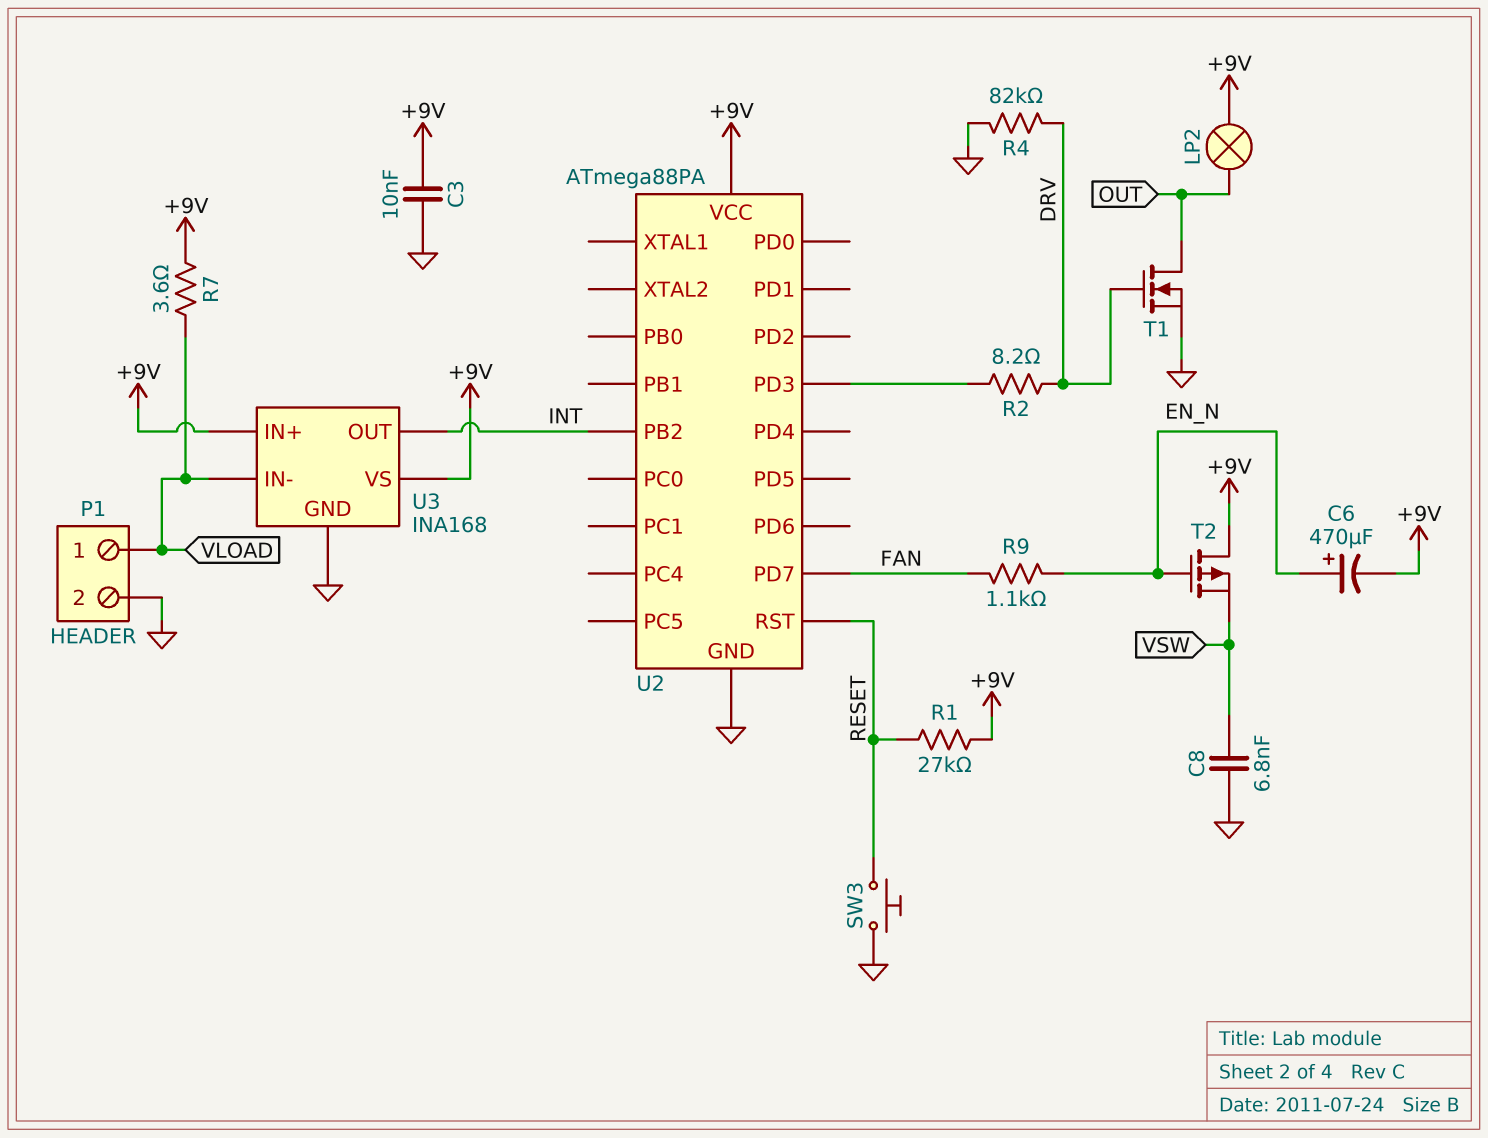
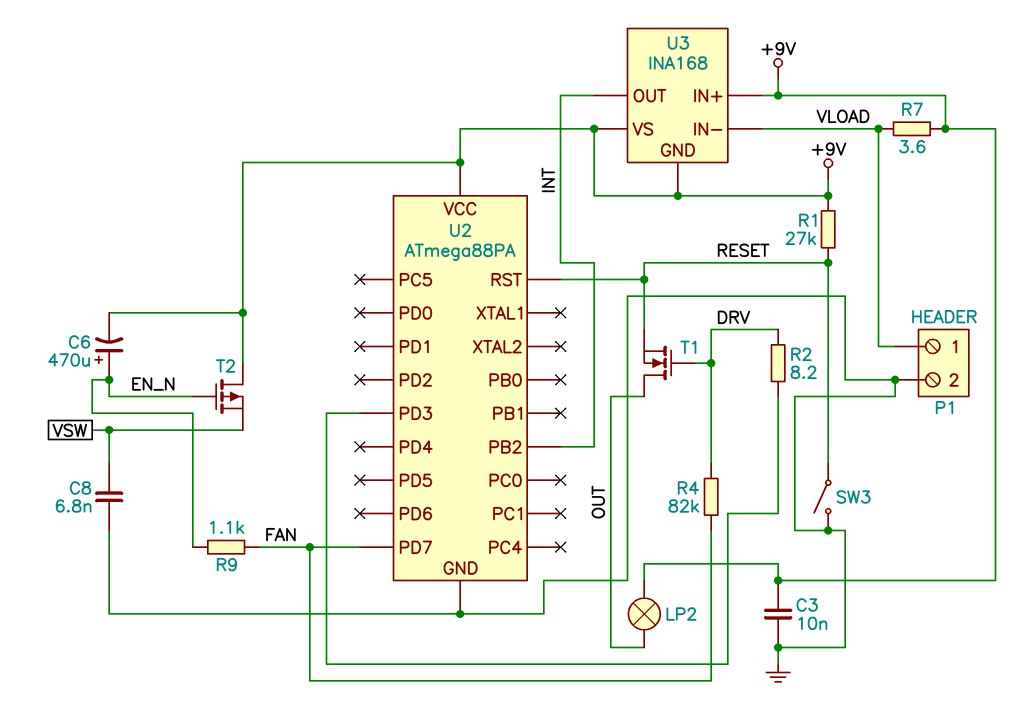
R4: 82k (DRV, GND) -> 82k (DRV, FAN)
SW3: button (GND, RESET) -> switch (GND, RESET)
T1: NMOS (G DRV, D OUT, S GND) -> NMOS (G DRV, D OUT, S RESET)
U3 pin GND: GND -> +9V

